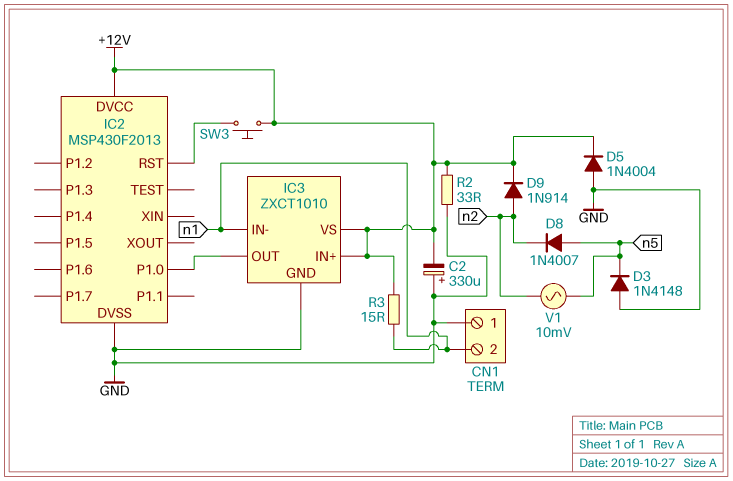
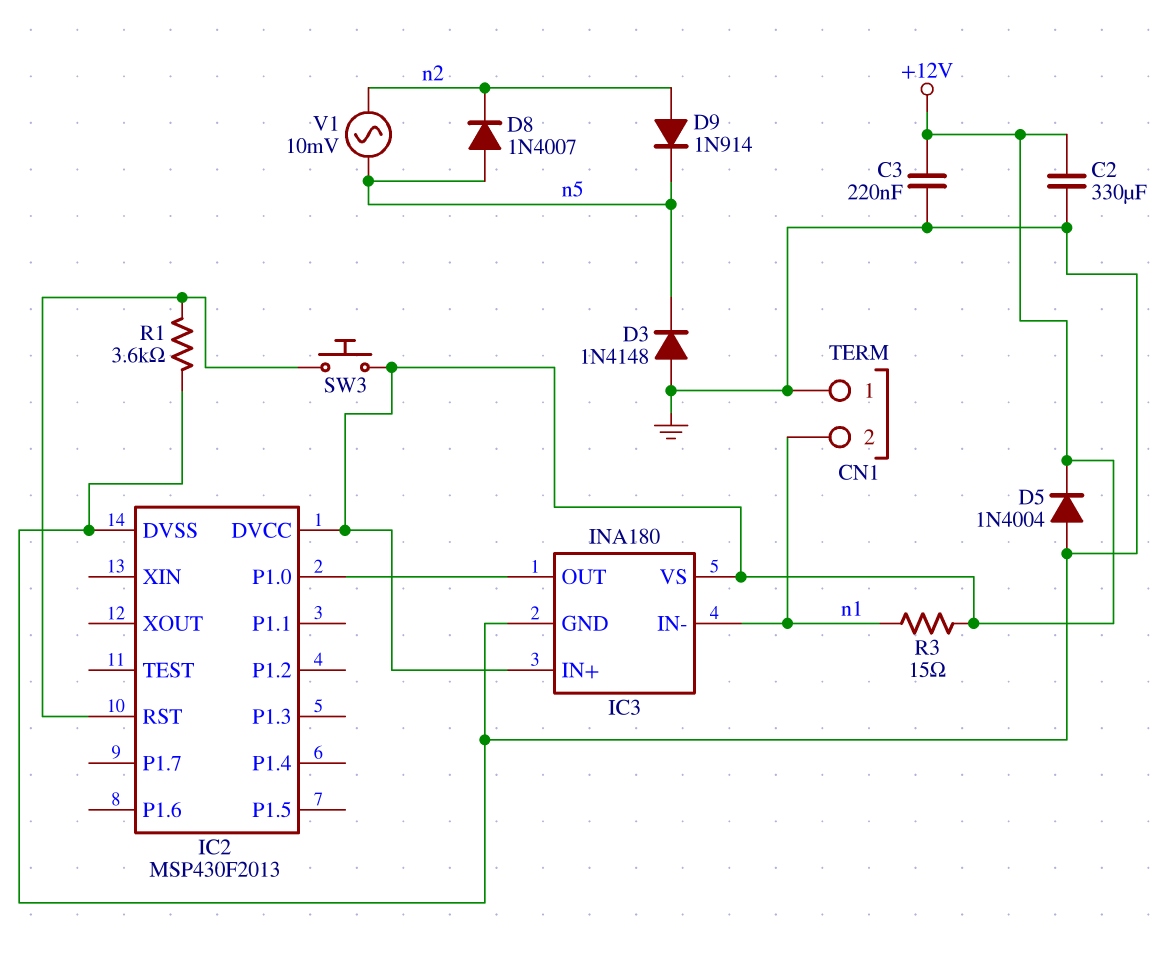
C2: 330uF (plus GND, minus +12V) -> 330uF (+12V, GND)
C3: none -> 220nF (+12V, GND)
D9: diode 1N914 (A n2, K +12V) -> diode 1N914 (A n2, K n5)
IC3: ZXCT1010 -> INA180
R1: none -> 3.6k (GND, IC2/RST)
R2: 33 (+12V, GND) -> none

